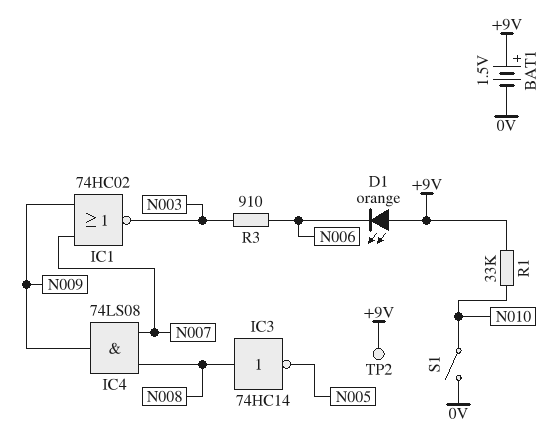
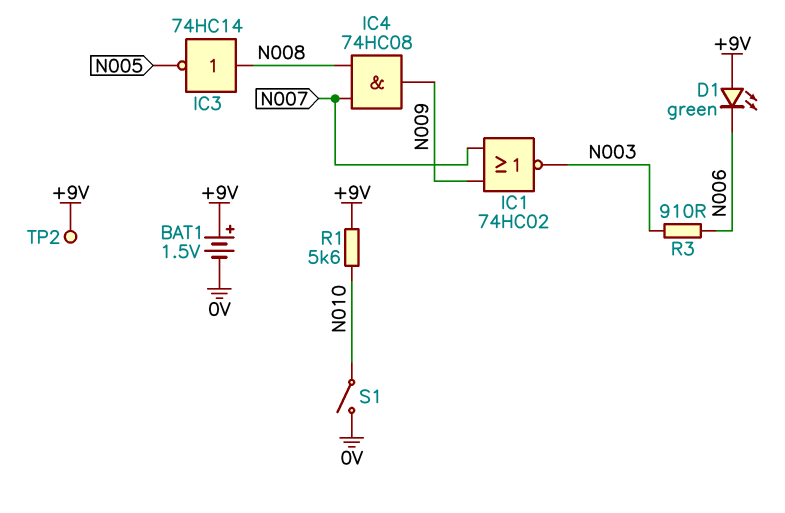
D1: LED orange (A +9V, K N006) -> LED green (A +9V, K N006)
IC4: AND 74LS08 (in N007, in N008, out N009) -> AND 74HC08 (in N007, in N008, out N009)
R1: 33k (+9V, N010) -> 5.6k (+9V, N010)

